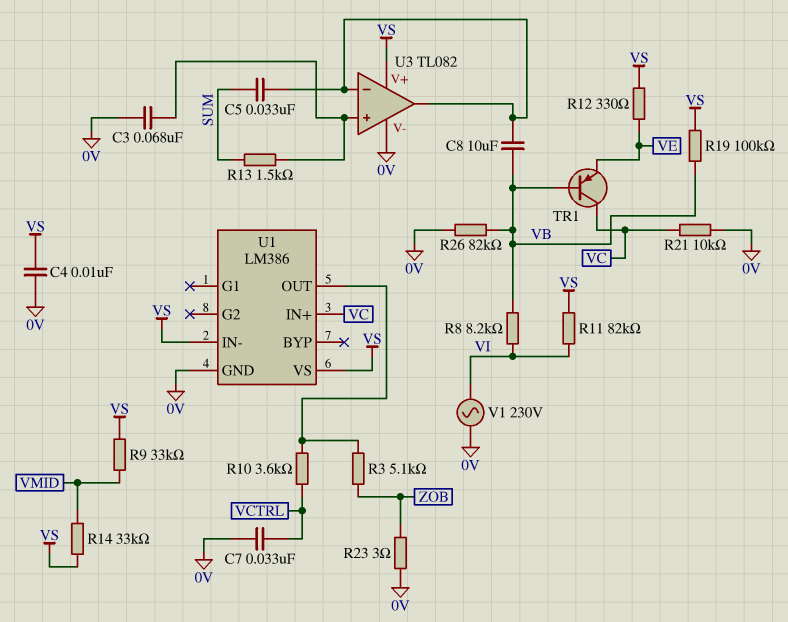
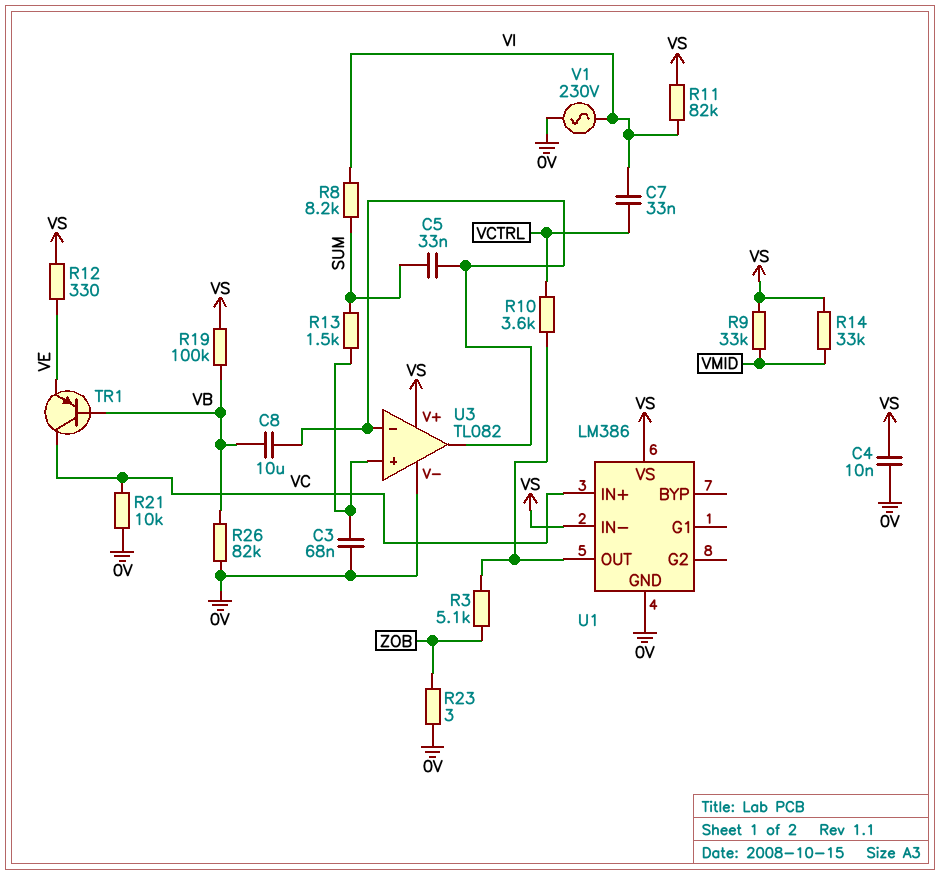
C7: 33nF (0V, VCTRL) -> 33nF (VCTRL, VI)
R8: 8.2k (VB, VI) -> 8.2k (SUM, VI)

